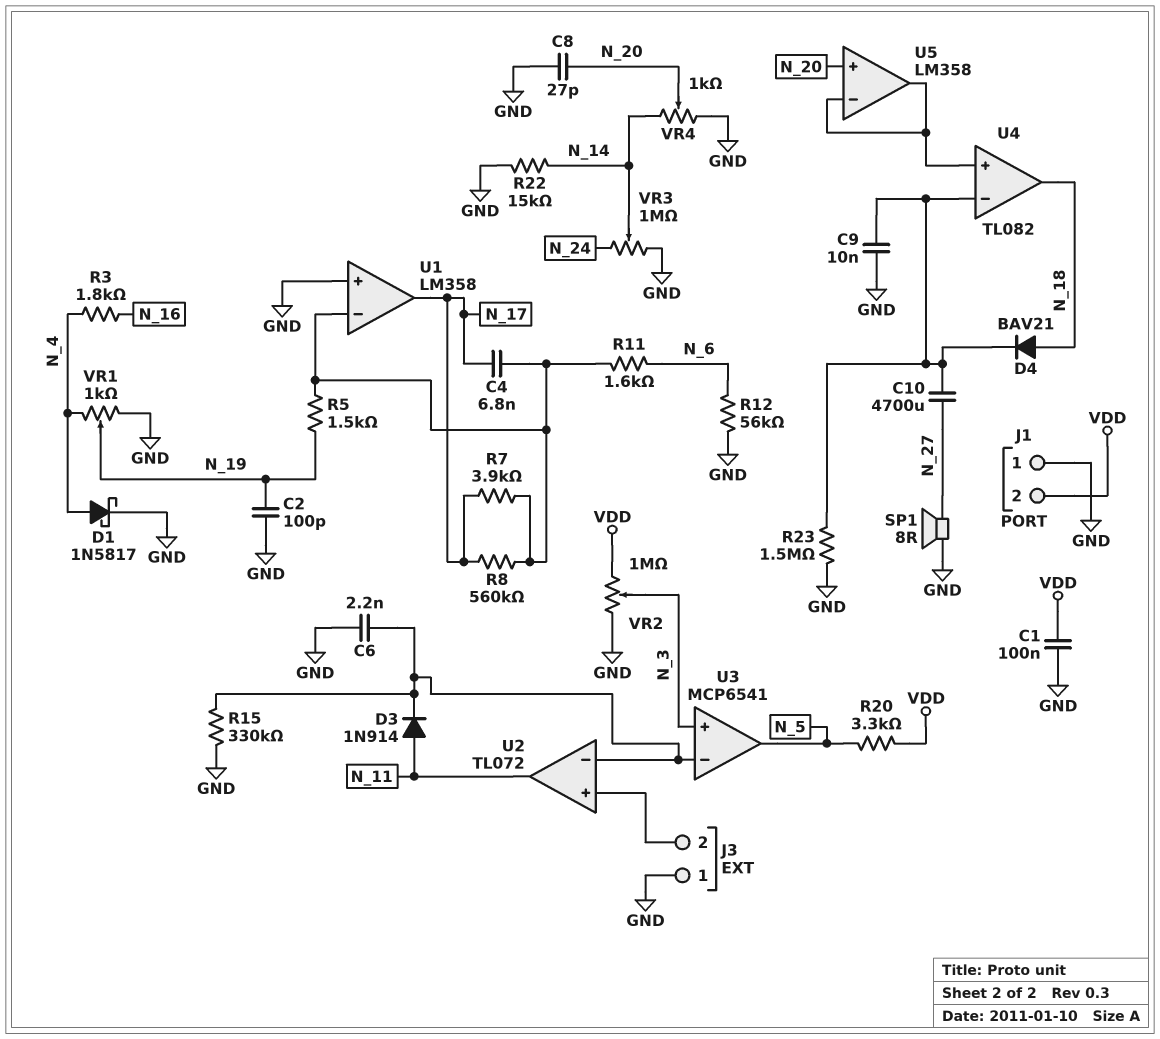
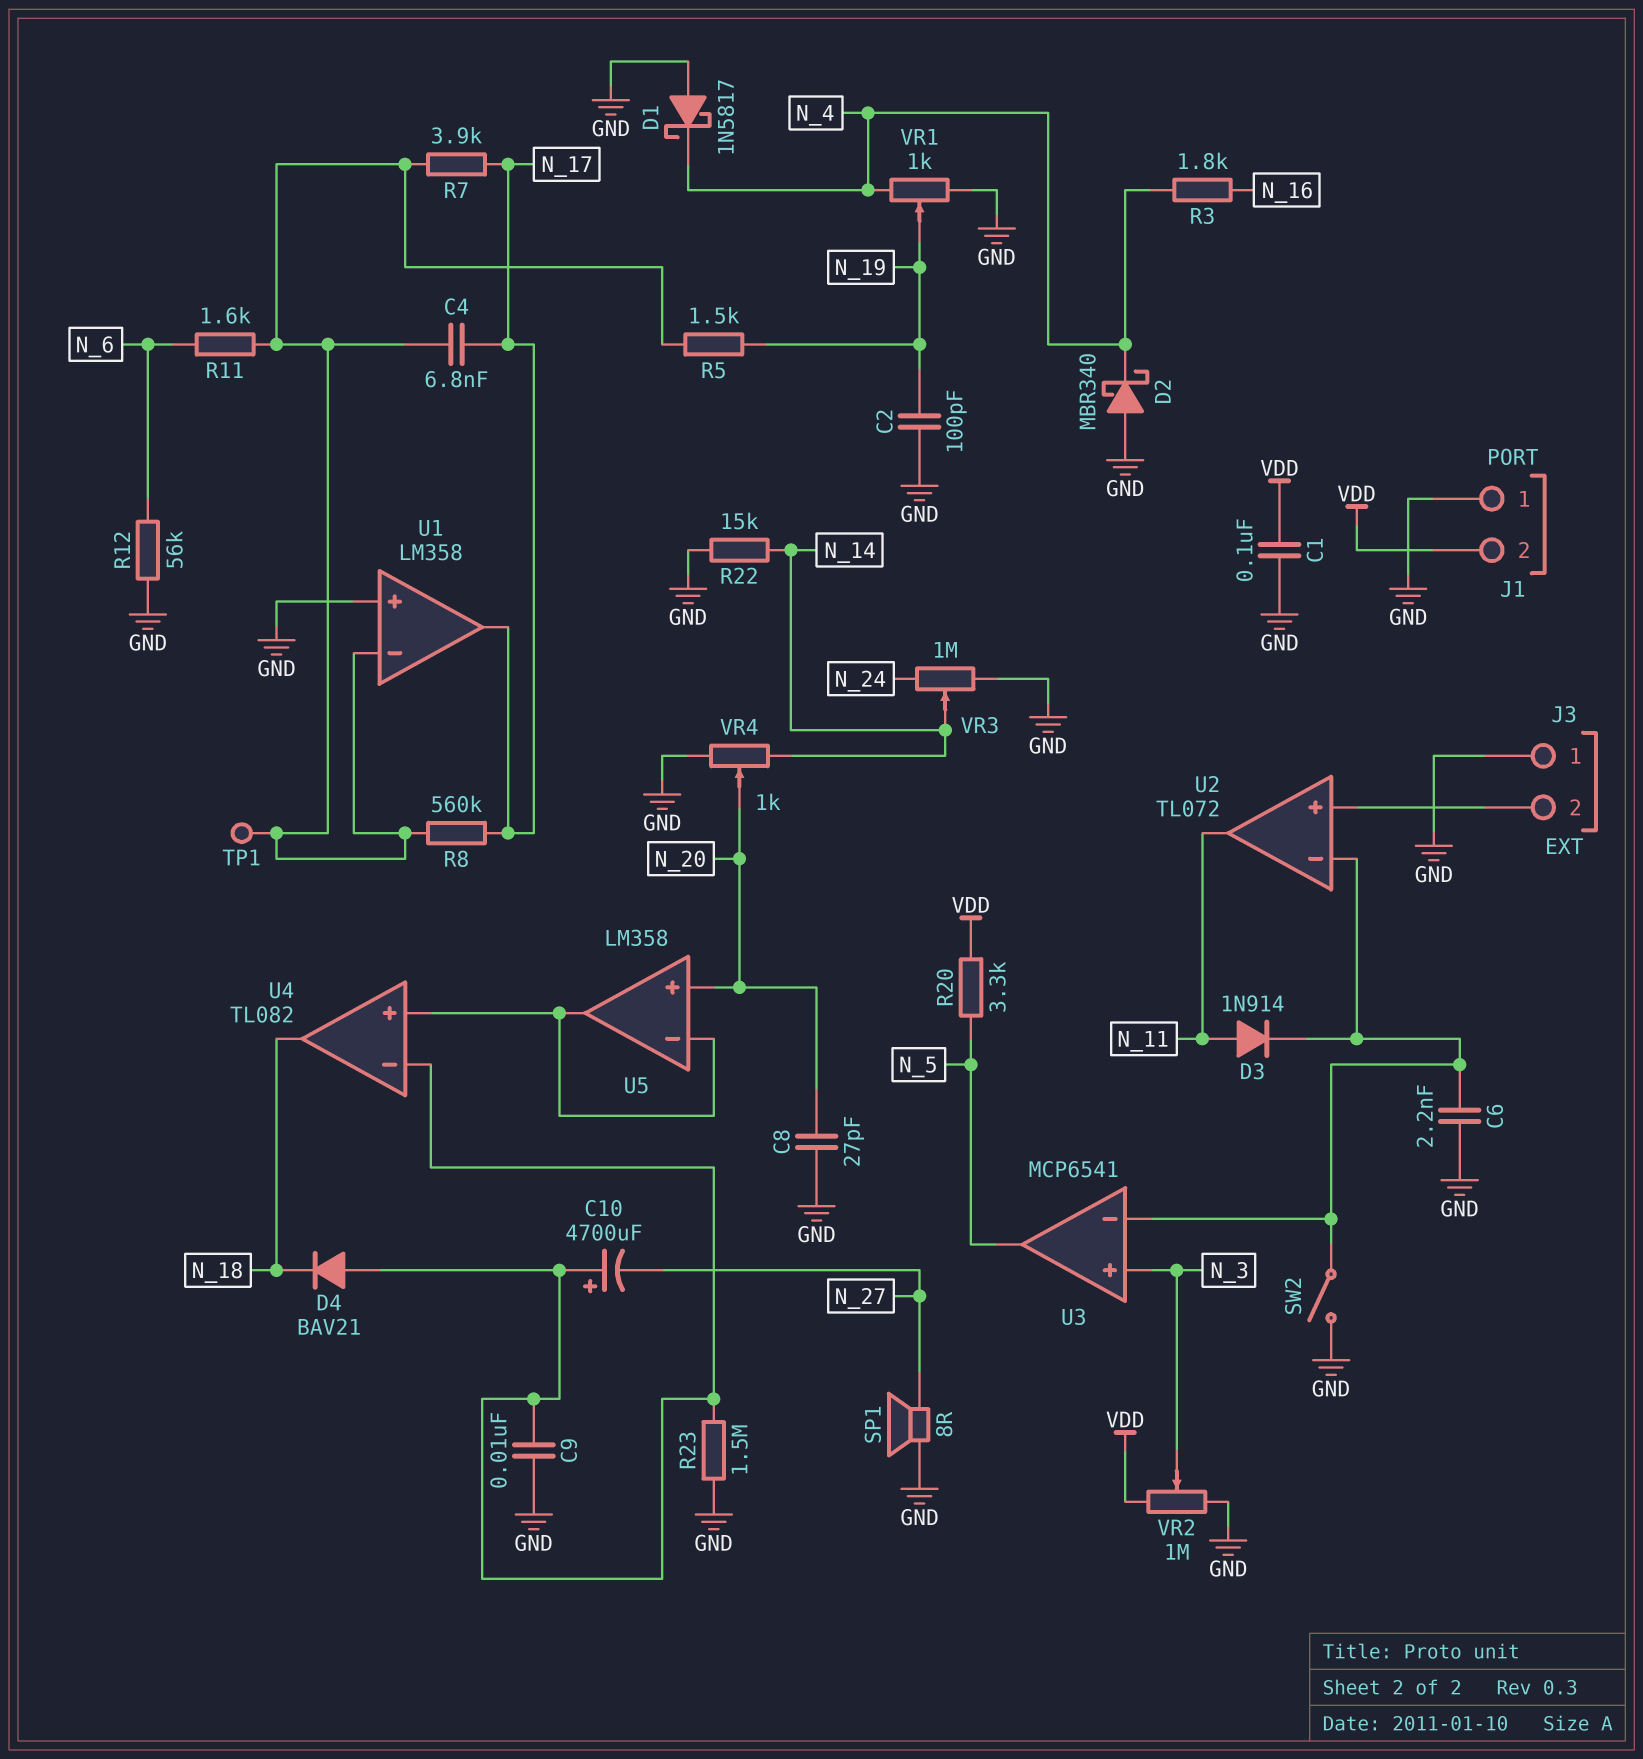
C10: 4700uF (N_27, U4/in-) -> 4700uF (plus U4/in-, minus N_27)
D1: schottky 1N5817 (A N_4, K GND) -> schottky 1N5817 (A GND, K N_4)
D2: none -> schottky MBR340 (A GND, K N_4)
D4: diode BAV21 (A N_18, K U4/in-) -> diode BAV21 (A U4/in-, K N_18)
R15: 330k (GND, U2/in-) -> none
SW2: none -> switch (GND, U2/in-)
TP1: none -> test point (U1/in-)

